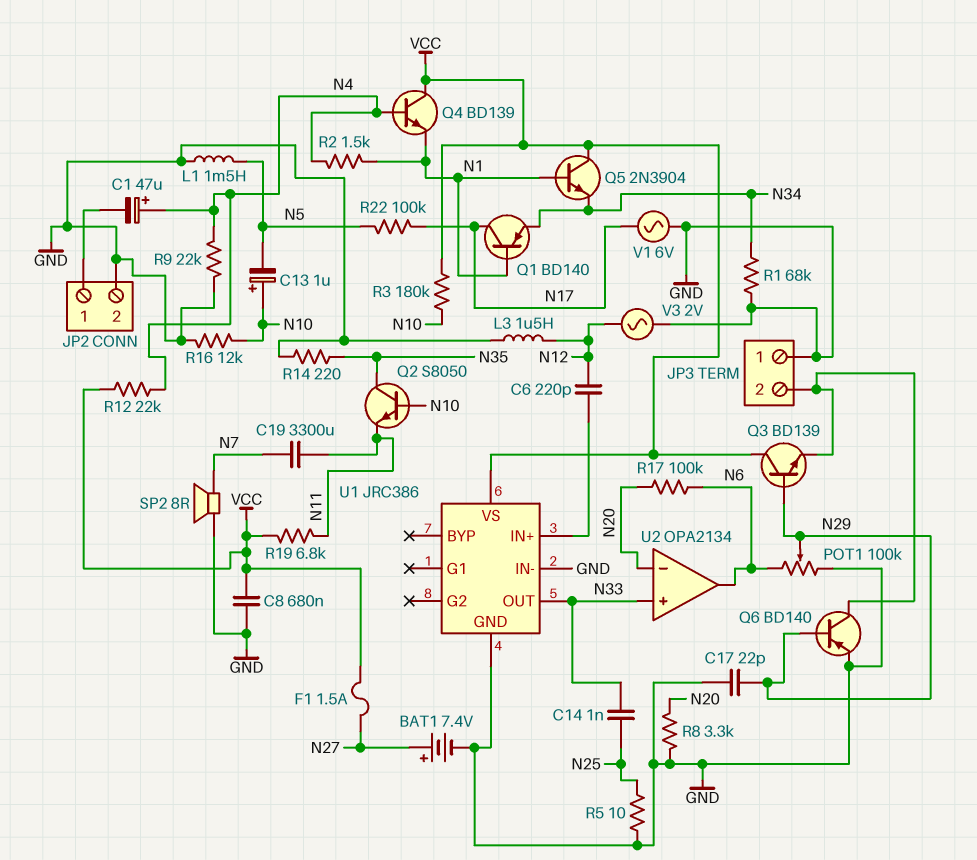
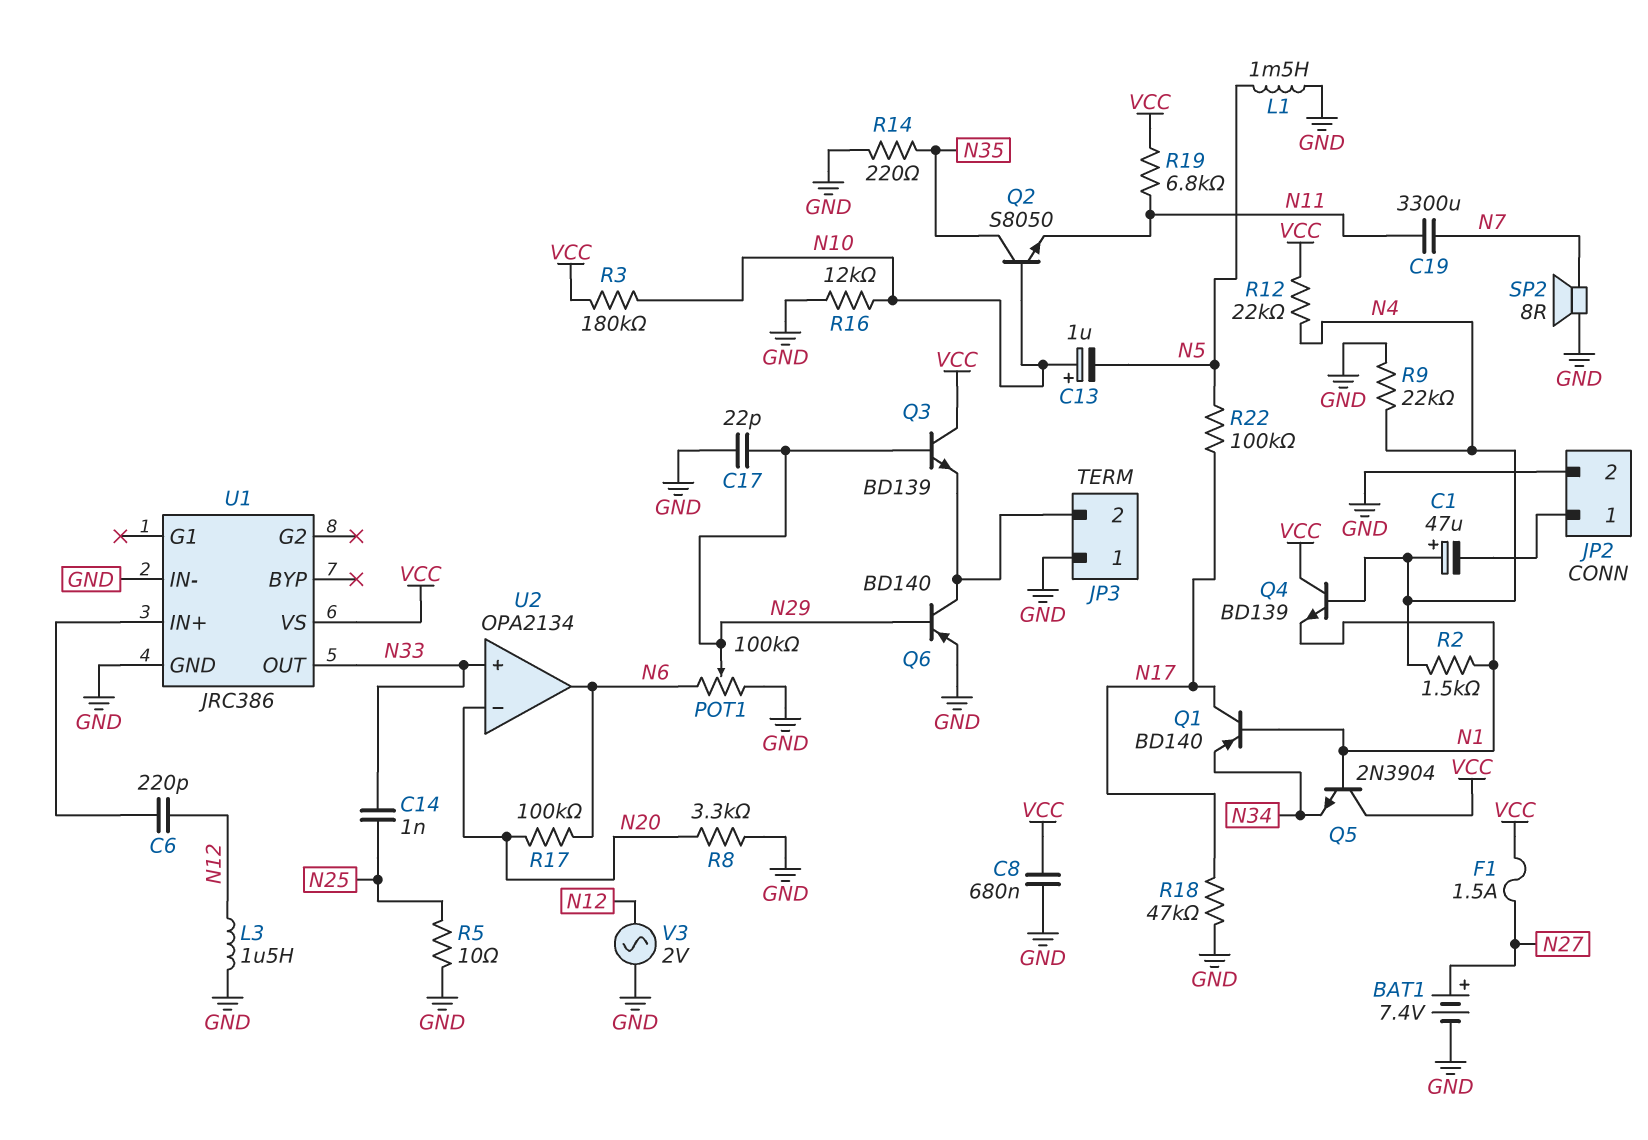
R1: 68k (GND, N34) -> none
R18: none -> 47k (GND, N17)
V1: AC 6V (GND, N17) -> none

